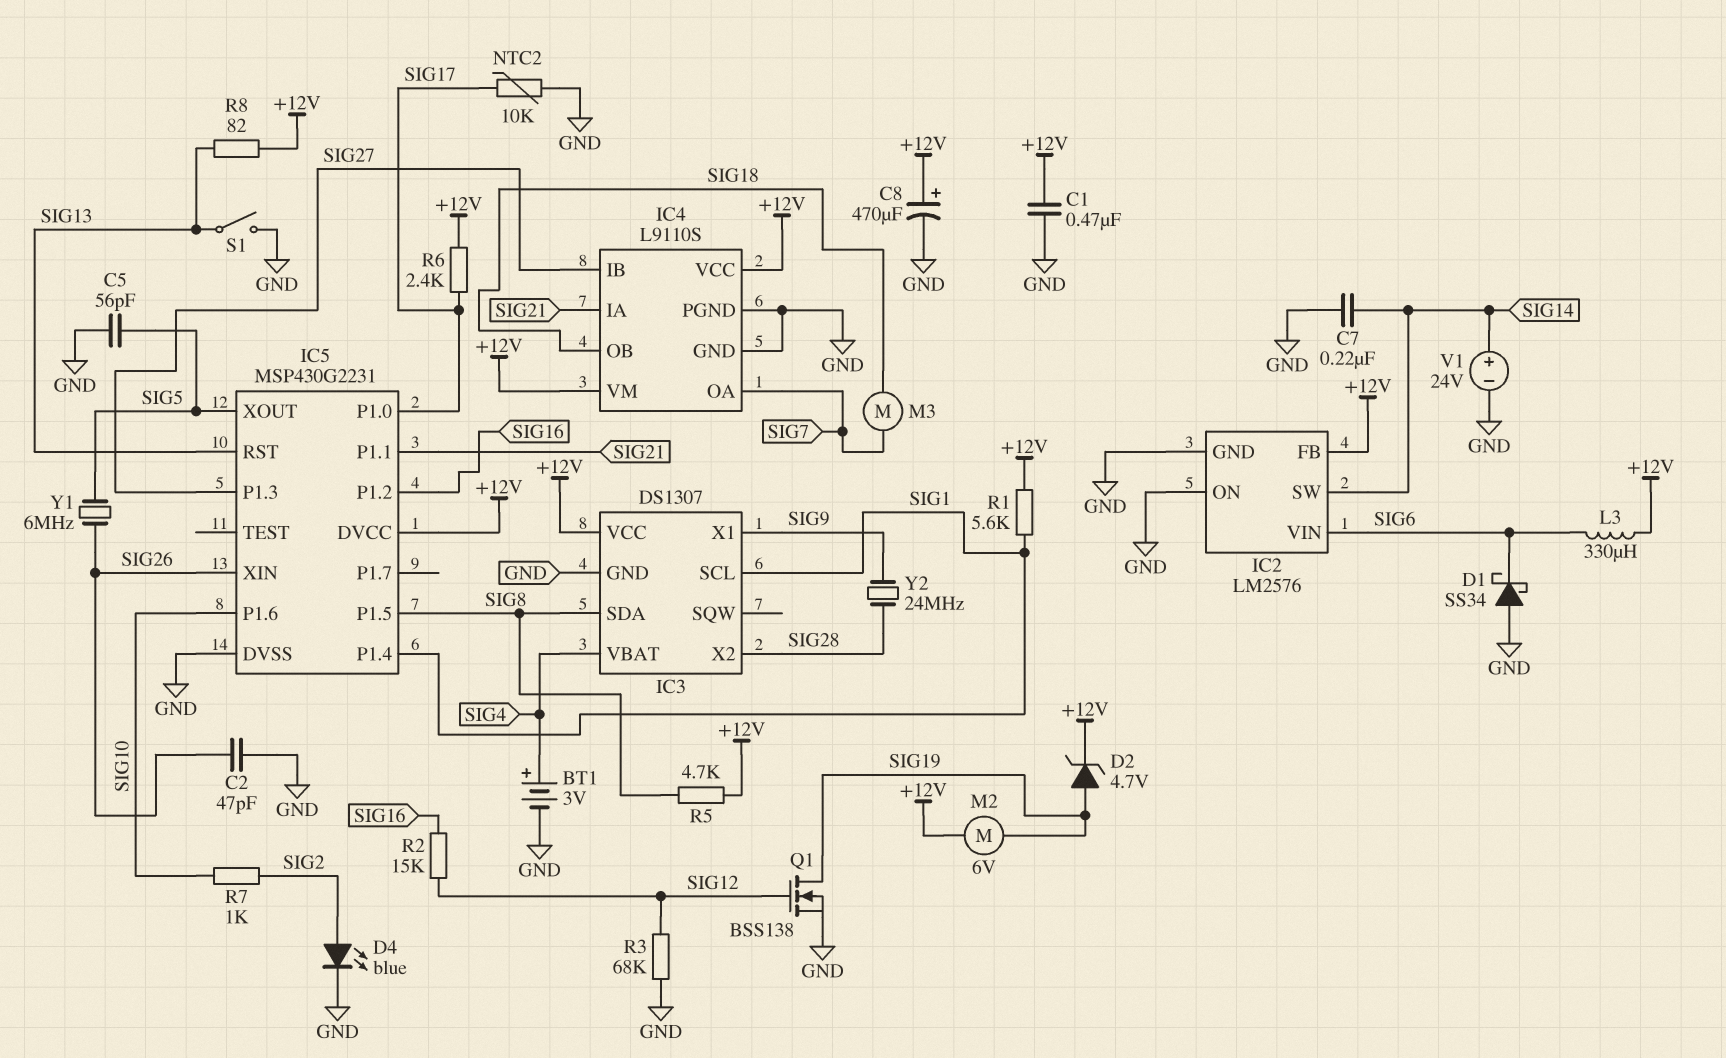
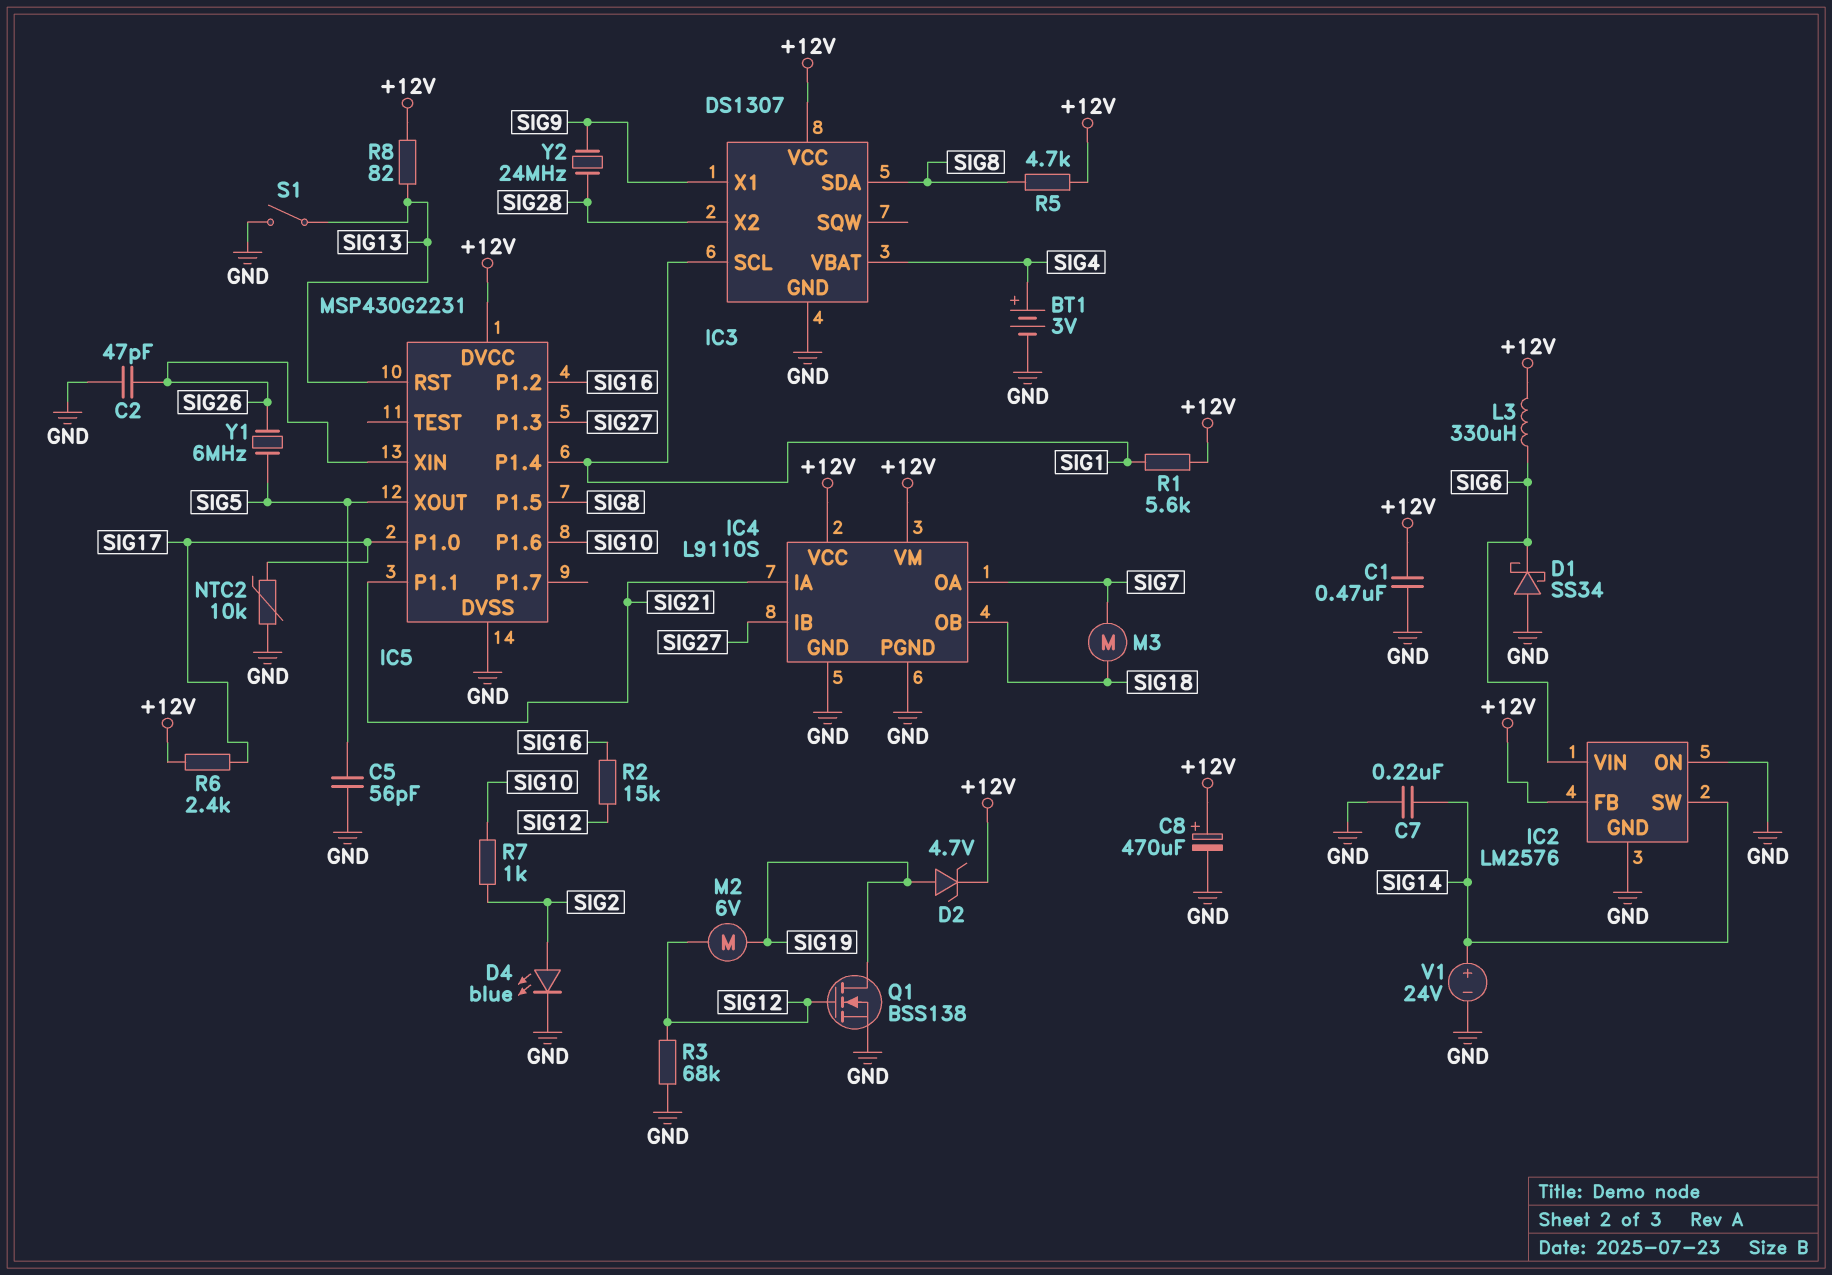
M2: motor 6V (+12V, SIG19) -> motor 6V (SIG12, SIG19)

